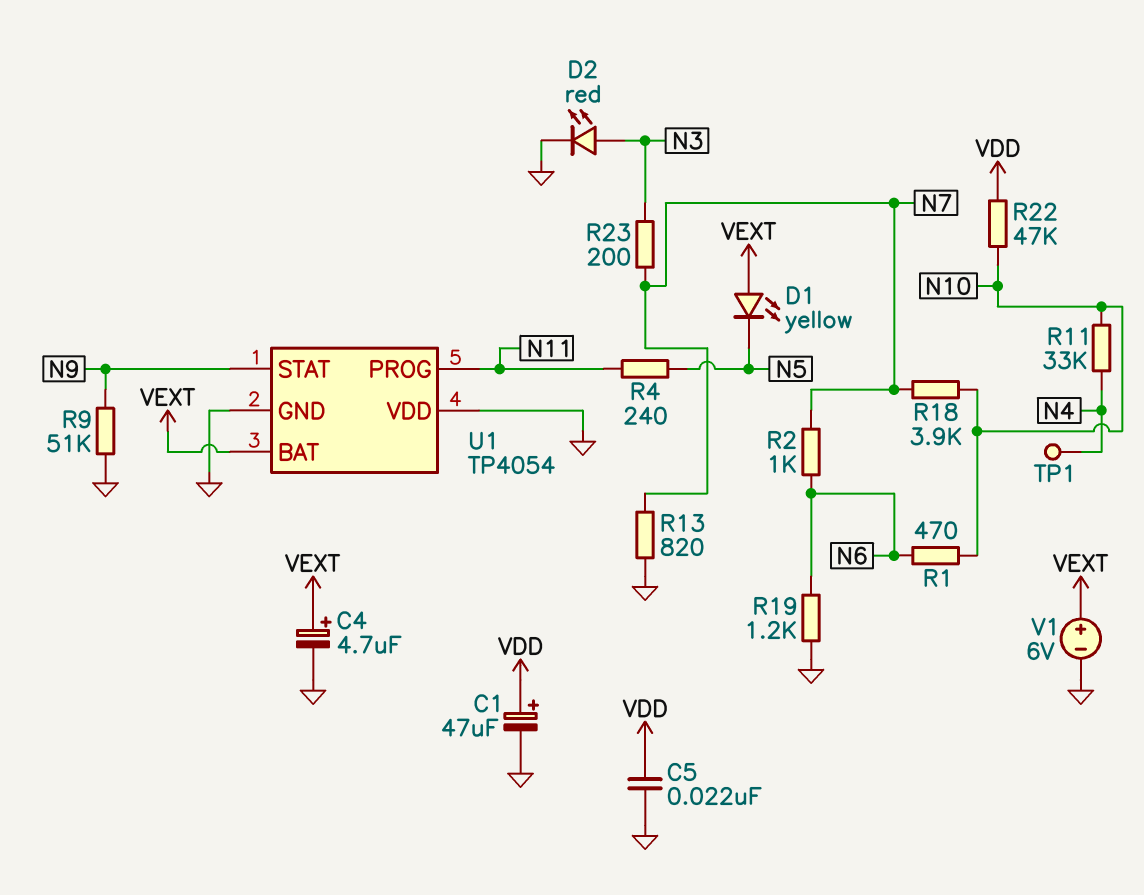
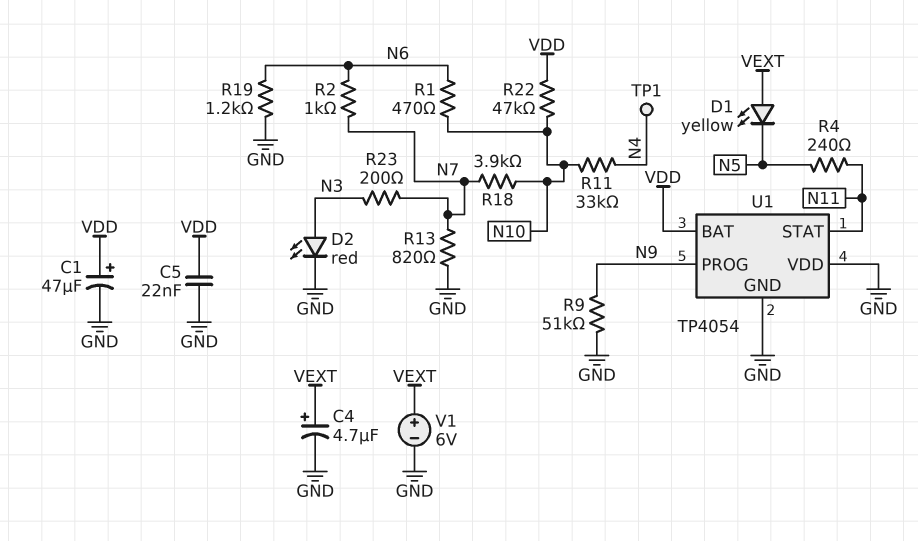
U1 pin BAT: VEXT -> VDD
U1 pin PROG: N11 -> N9
U1 pin STAT: N9 -> N11

